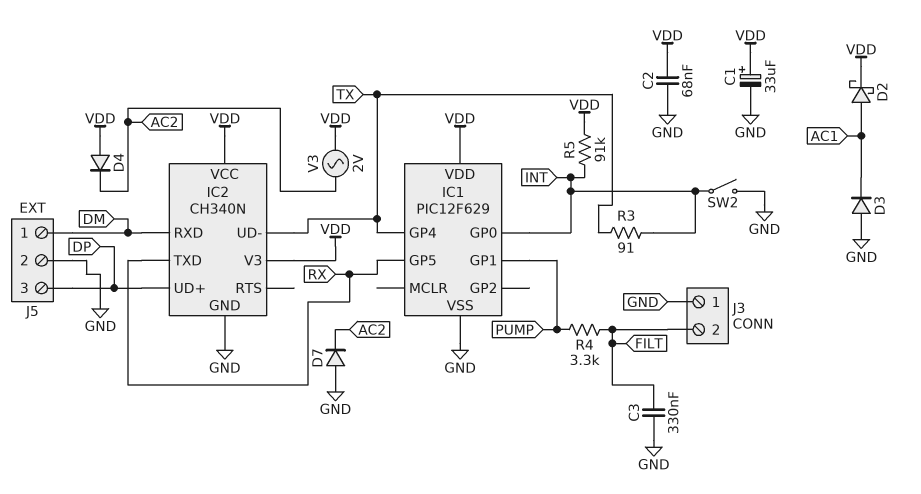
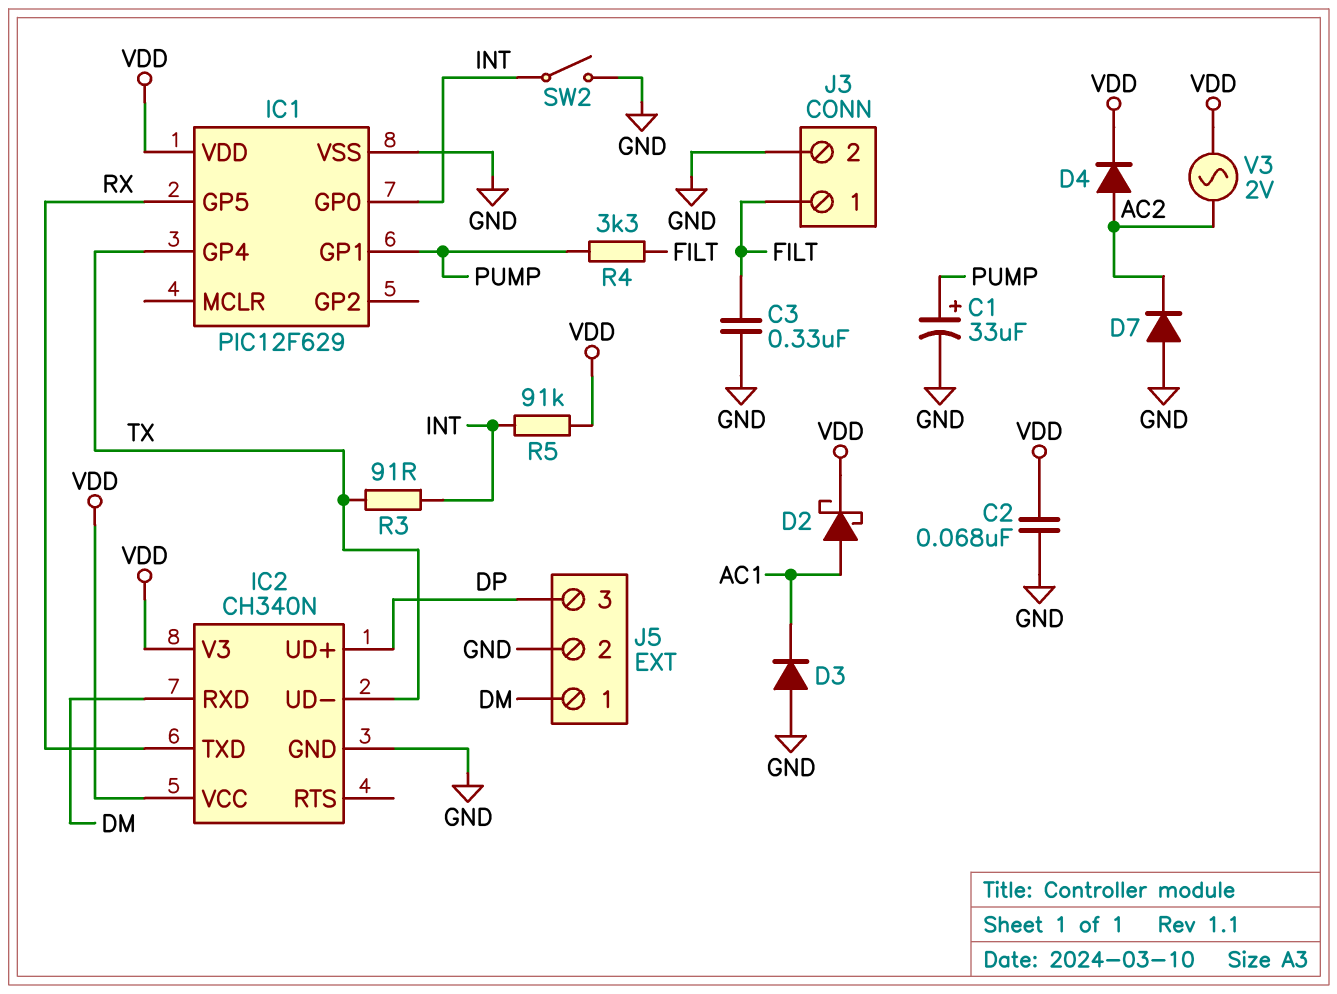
C1: 33uF (plus VDD, minus GND) -> 33uF (plus PUMP, minus GND)
D4: diode (A VDD, K AC2) -> diode (A AC2, K VDD)
J3 pin 1: GND -> FILT
J3 pin 2: FILT -> GND

